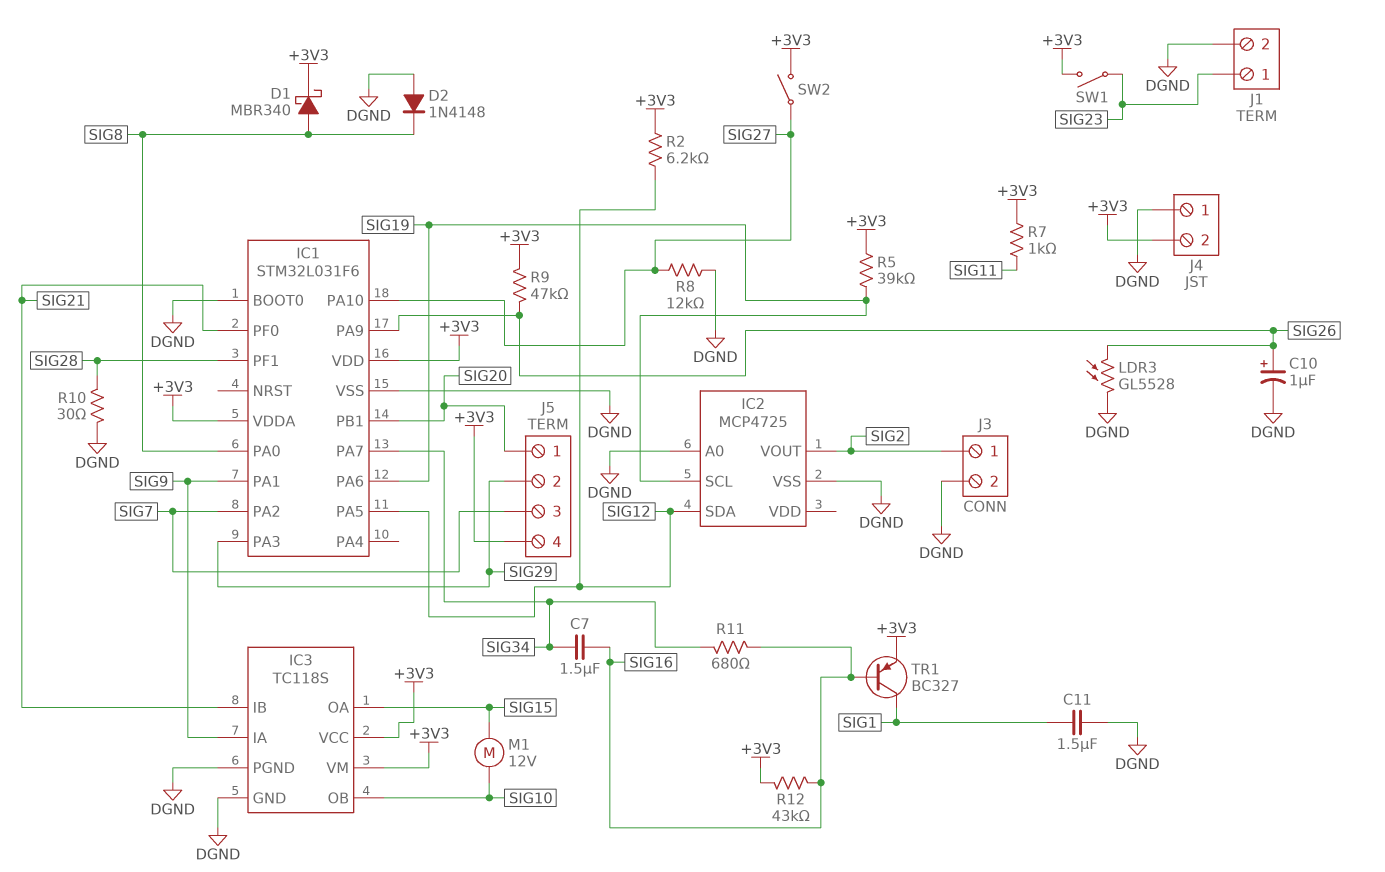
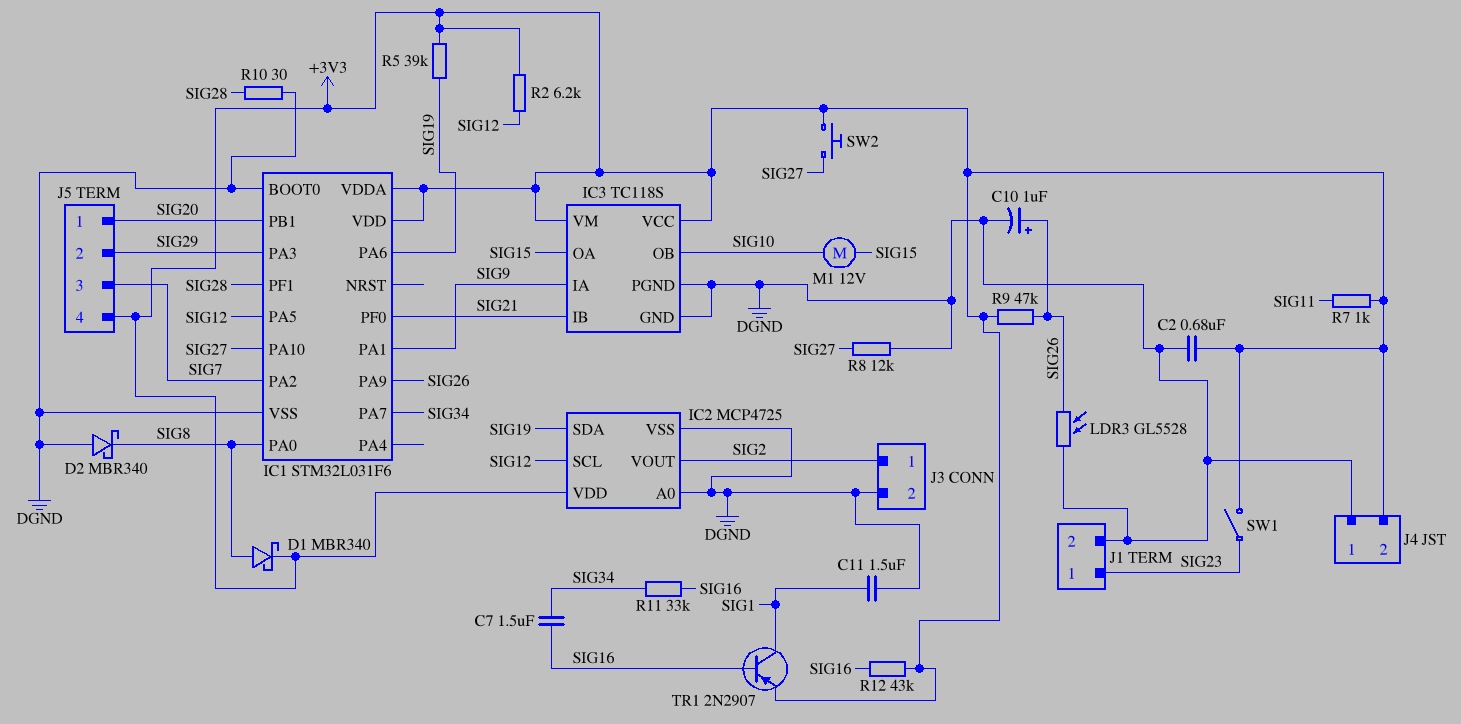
C2: none -> 680nF (+3V3, DGND)
D2: diode 1N4148 (A DGND, K SIG8) -> schottky MBR340 (A DGND, K SIG8)
IC2 pin SCL: SIG19 -> SIG12
IC2 pin SDA: SIG12 -> SIG19
IC2 pin VDD: none -> +3V3
R11: 680 (SIG16, SIG34) -> 33k (SIG16, SIG34)
SW2: switch (+3V3, SIG27) -> button (+3V3, SIG27)
TR1: PNP BC327 (B SIG16, C SIG1, E +3V3) -> PNP 2N2907 (B SIG16, C SIG1, E +3V3)

